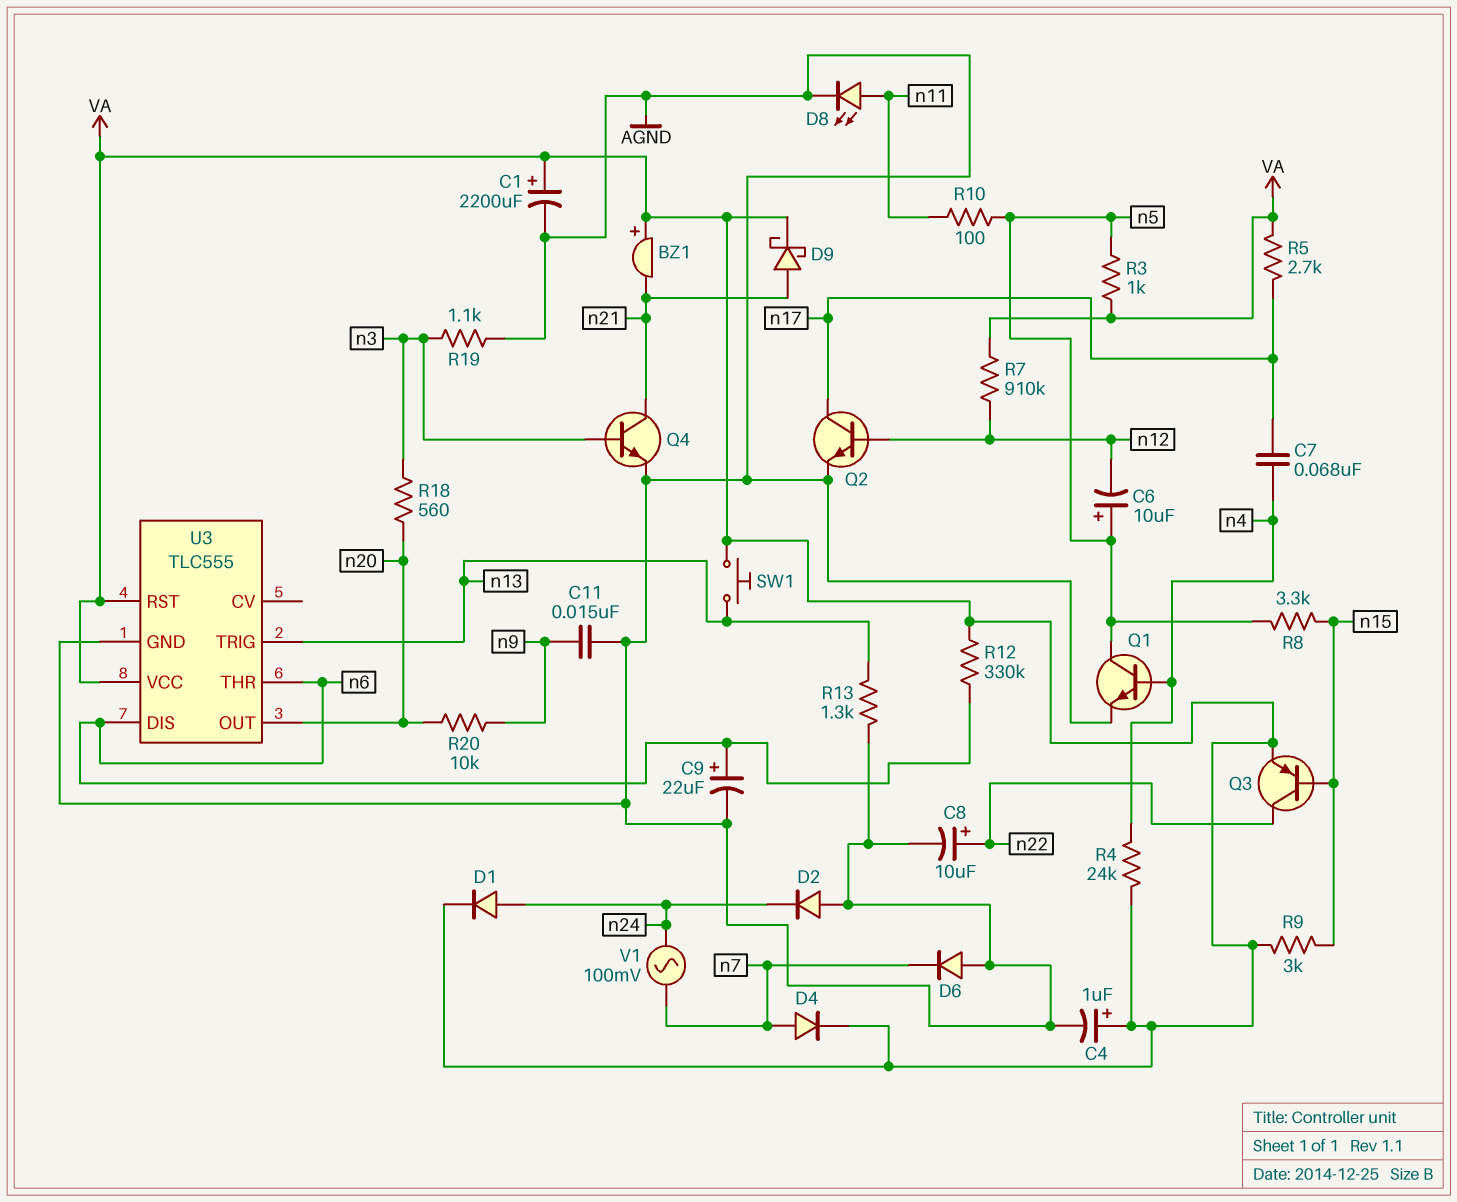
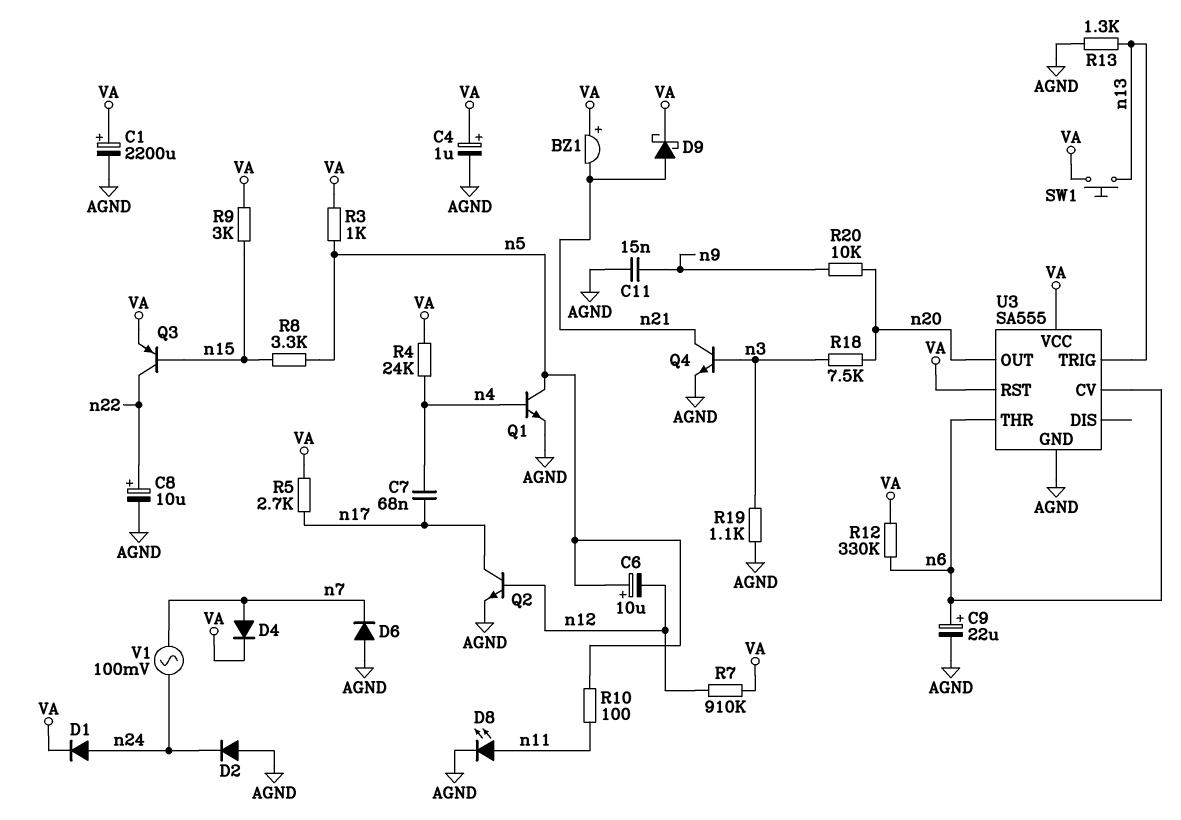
R18: 560 (n3, n20) -> 7.5k (n3, n20)
U3: TLC555 -> SA555
U3 pin CV: none -> n6
U3 pin DIS: n6 -> none

